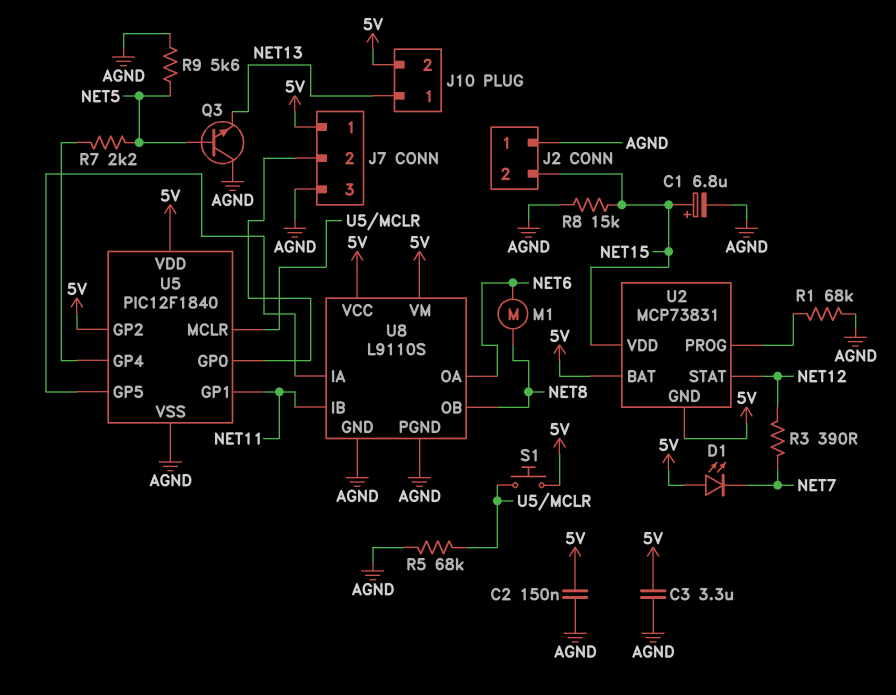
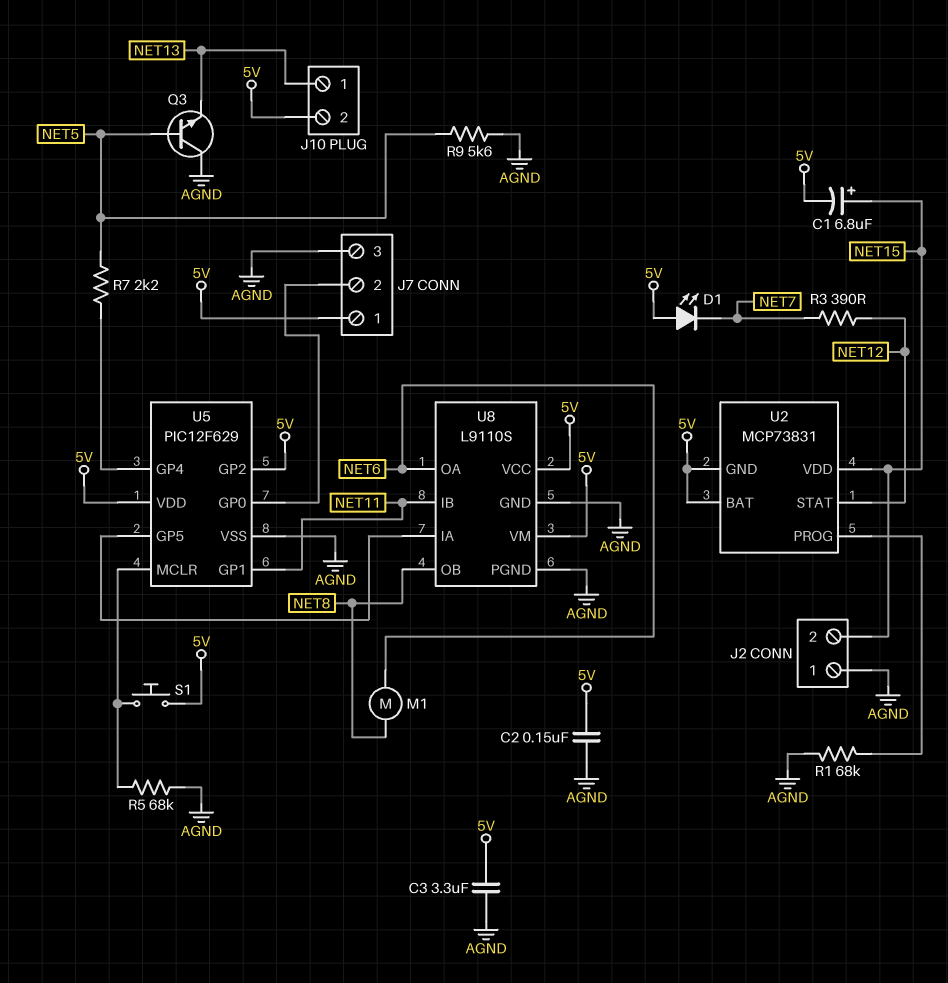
C1: 6.8uF (plus NET15, minus AGND) -> 6.8uF (plus NET15, minus 5V)
R8: 15k (AGND, NET15) -> none
U5: PIC12F1840 -> PIC12F629

